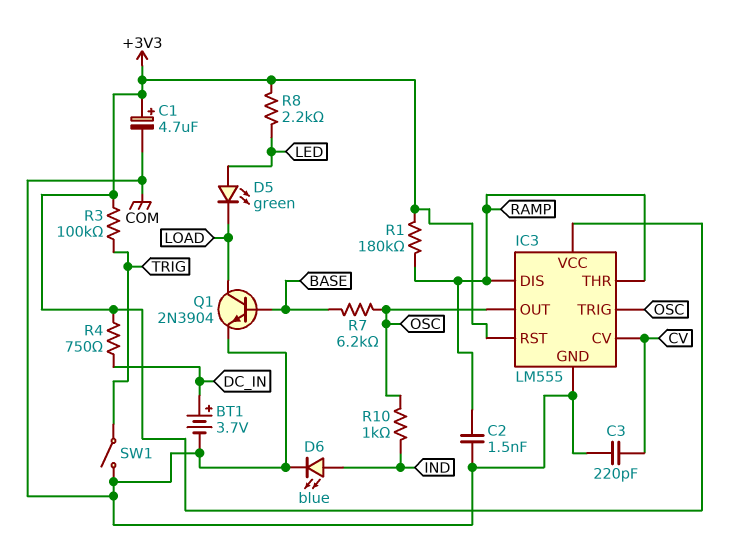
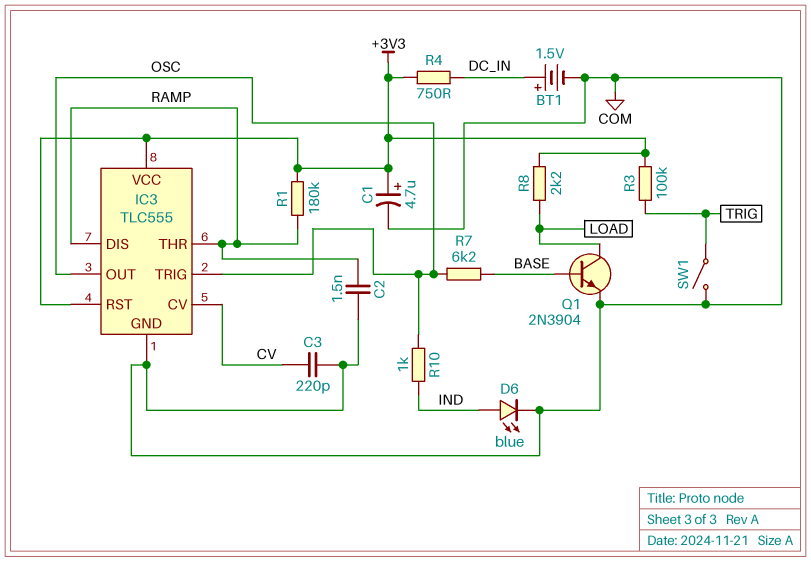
BT1: 3.7V (plus DC_IN, minus COM) -> 1.5V (plus DC_IN, minus COM)
D5: LED green (A LED, K LOAD) -> none
IC3: LM555 -> TLC555
R8: 2.2k (+3V3, LED) -> 2.2k (+3V3, LOAD)

